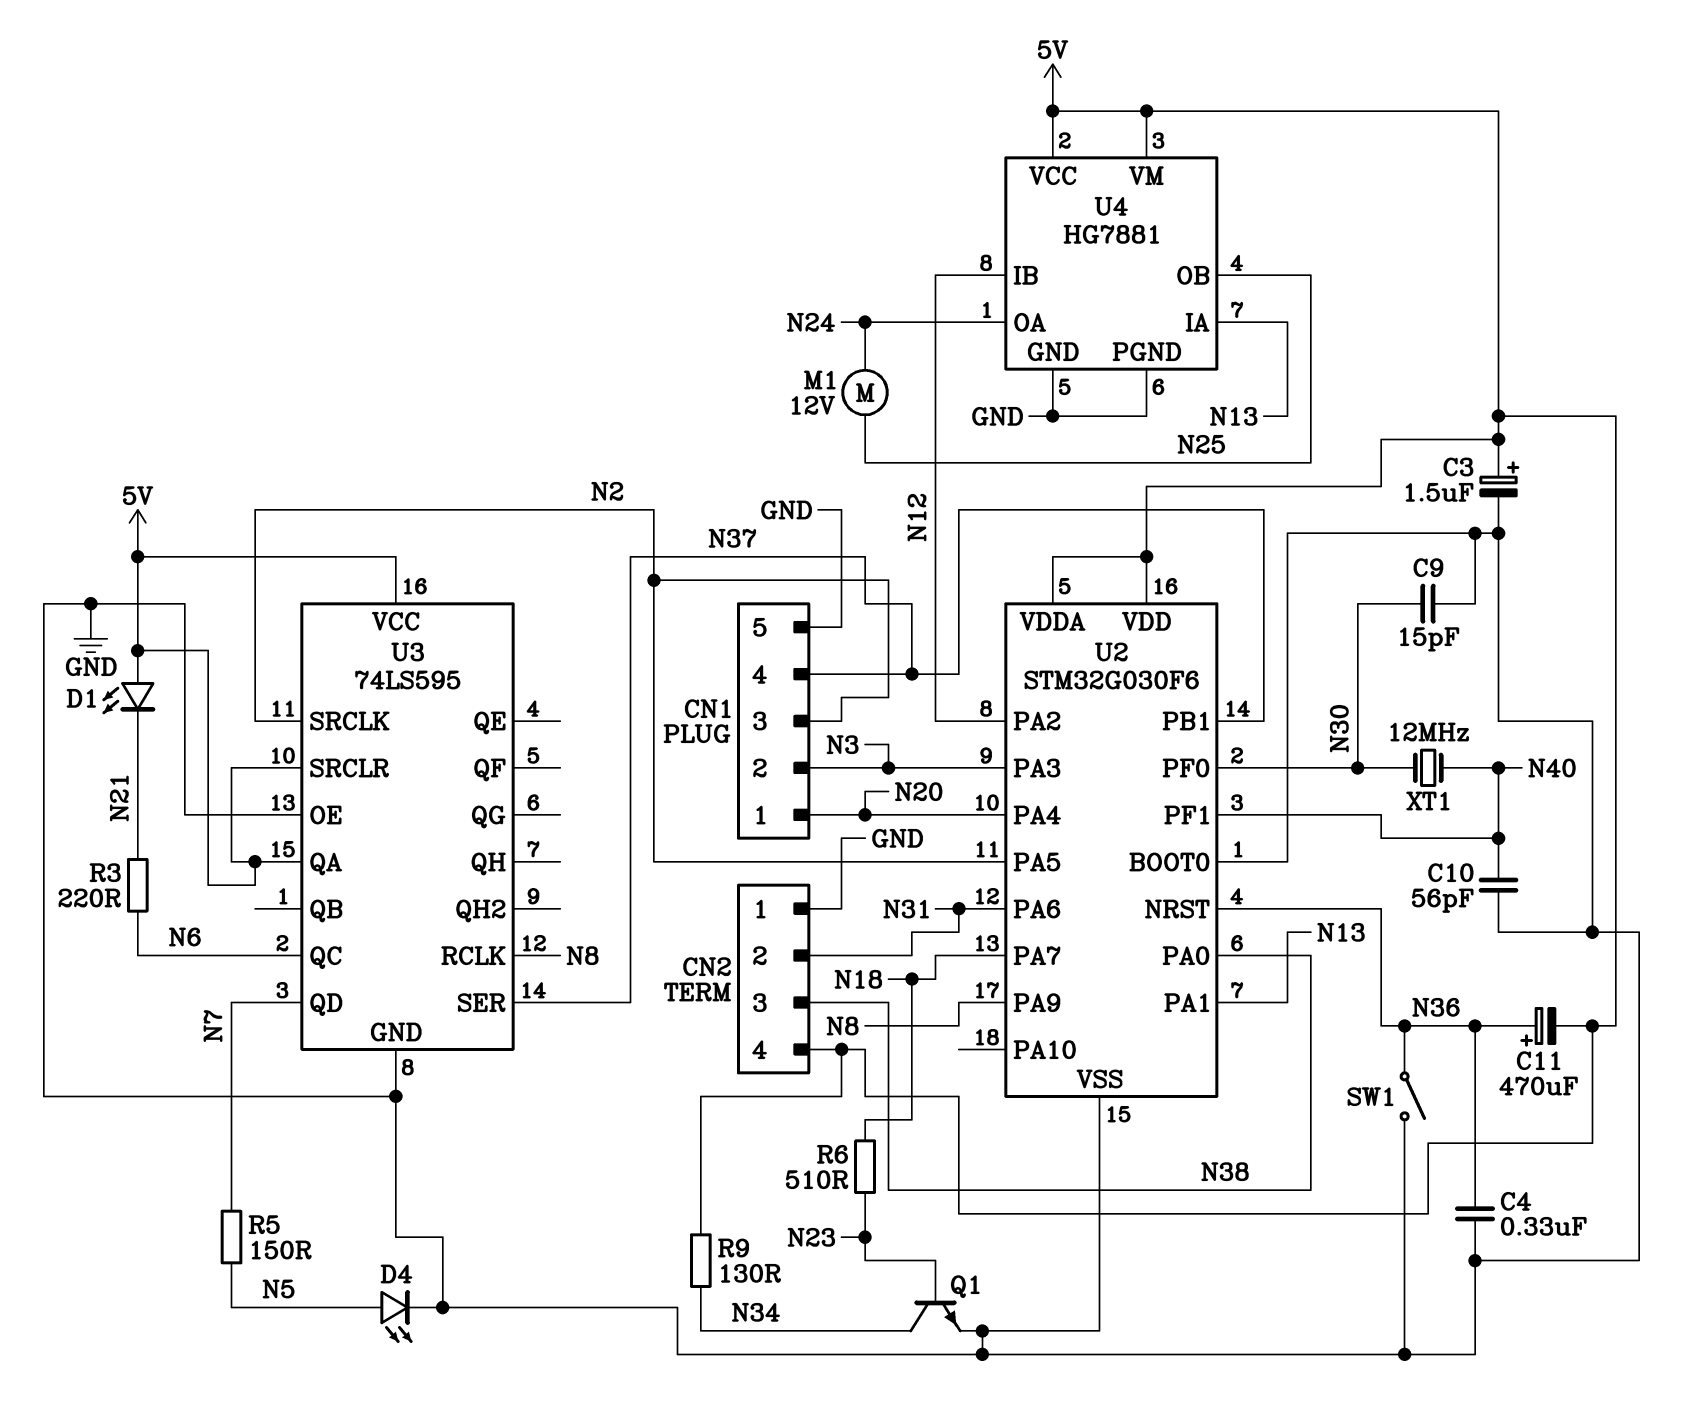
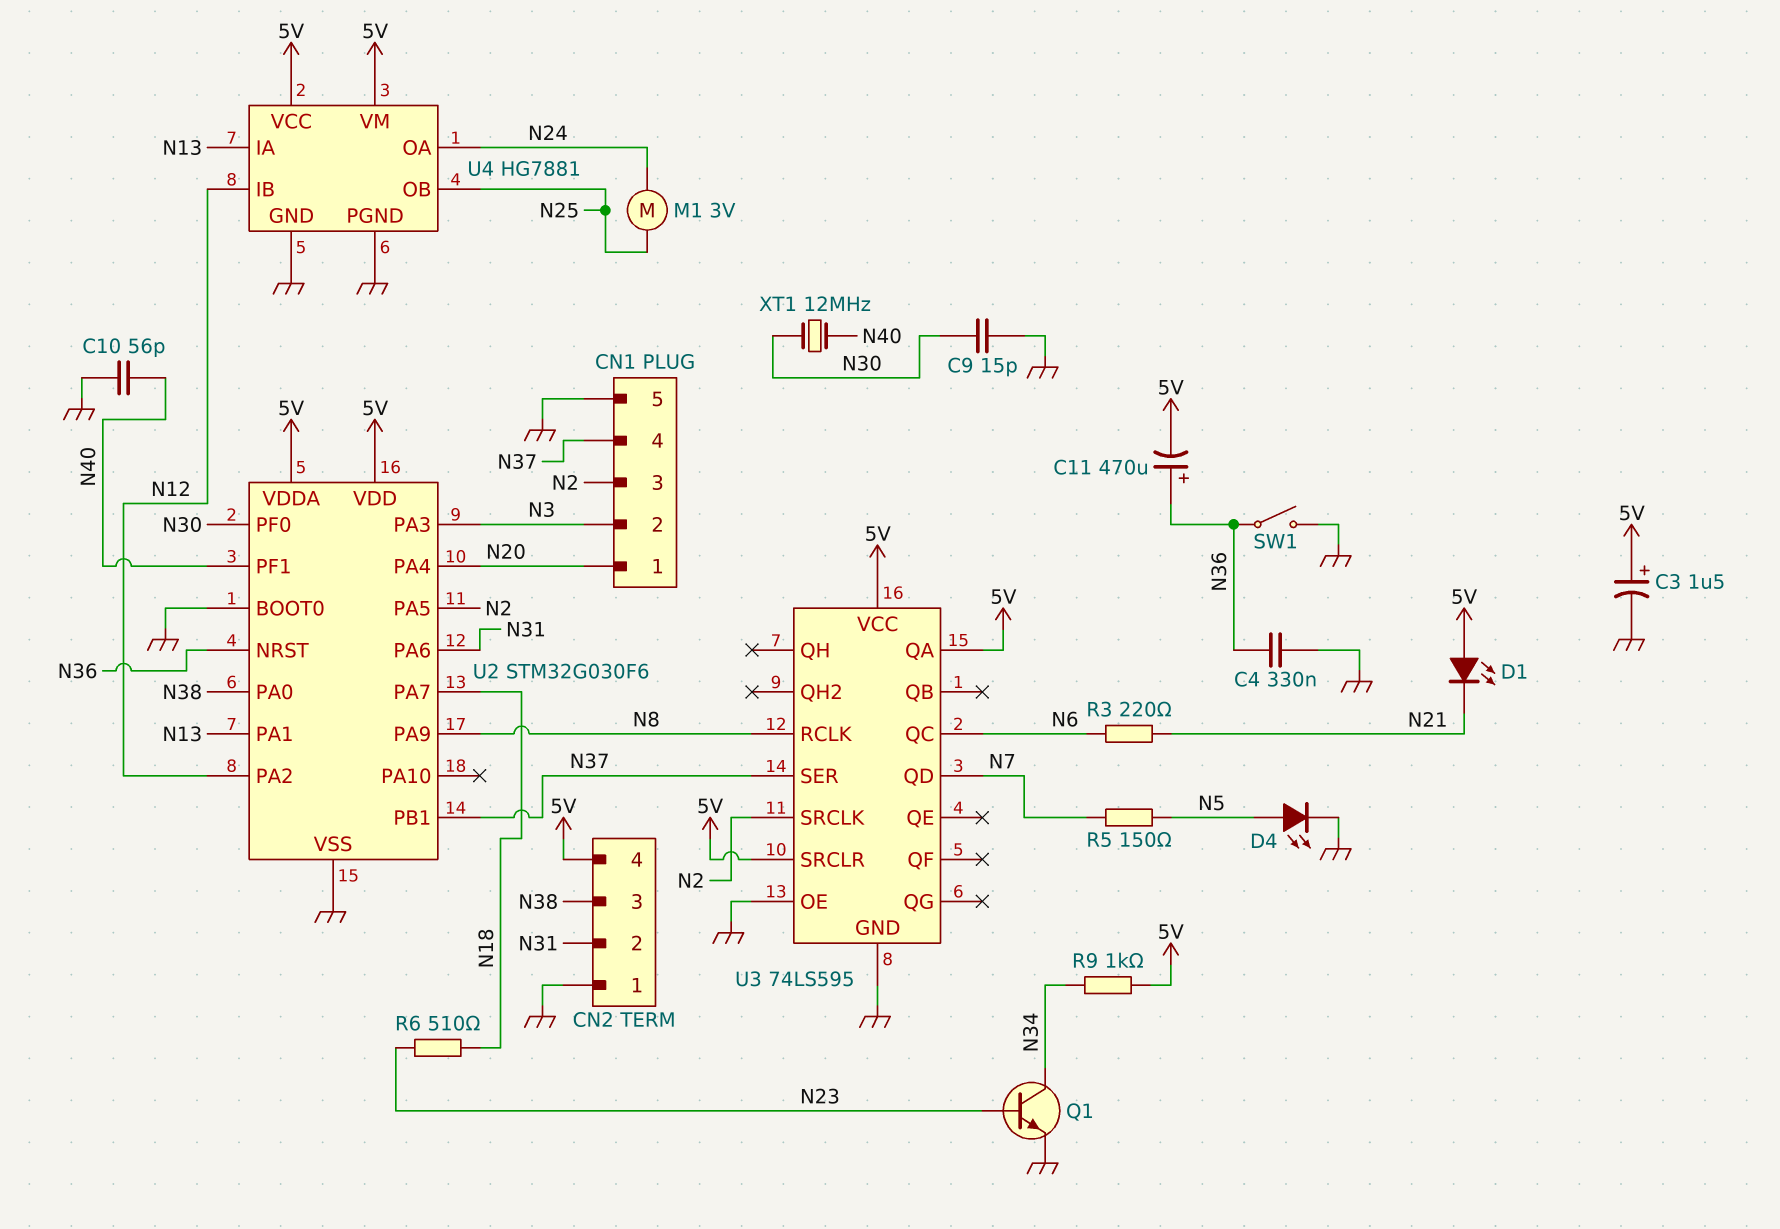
M1: motor 12V (N24, N25) -> motor 3V (N24, N25)
R9: 130 (5V, N34) -> 1k (5V, N34)

